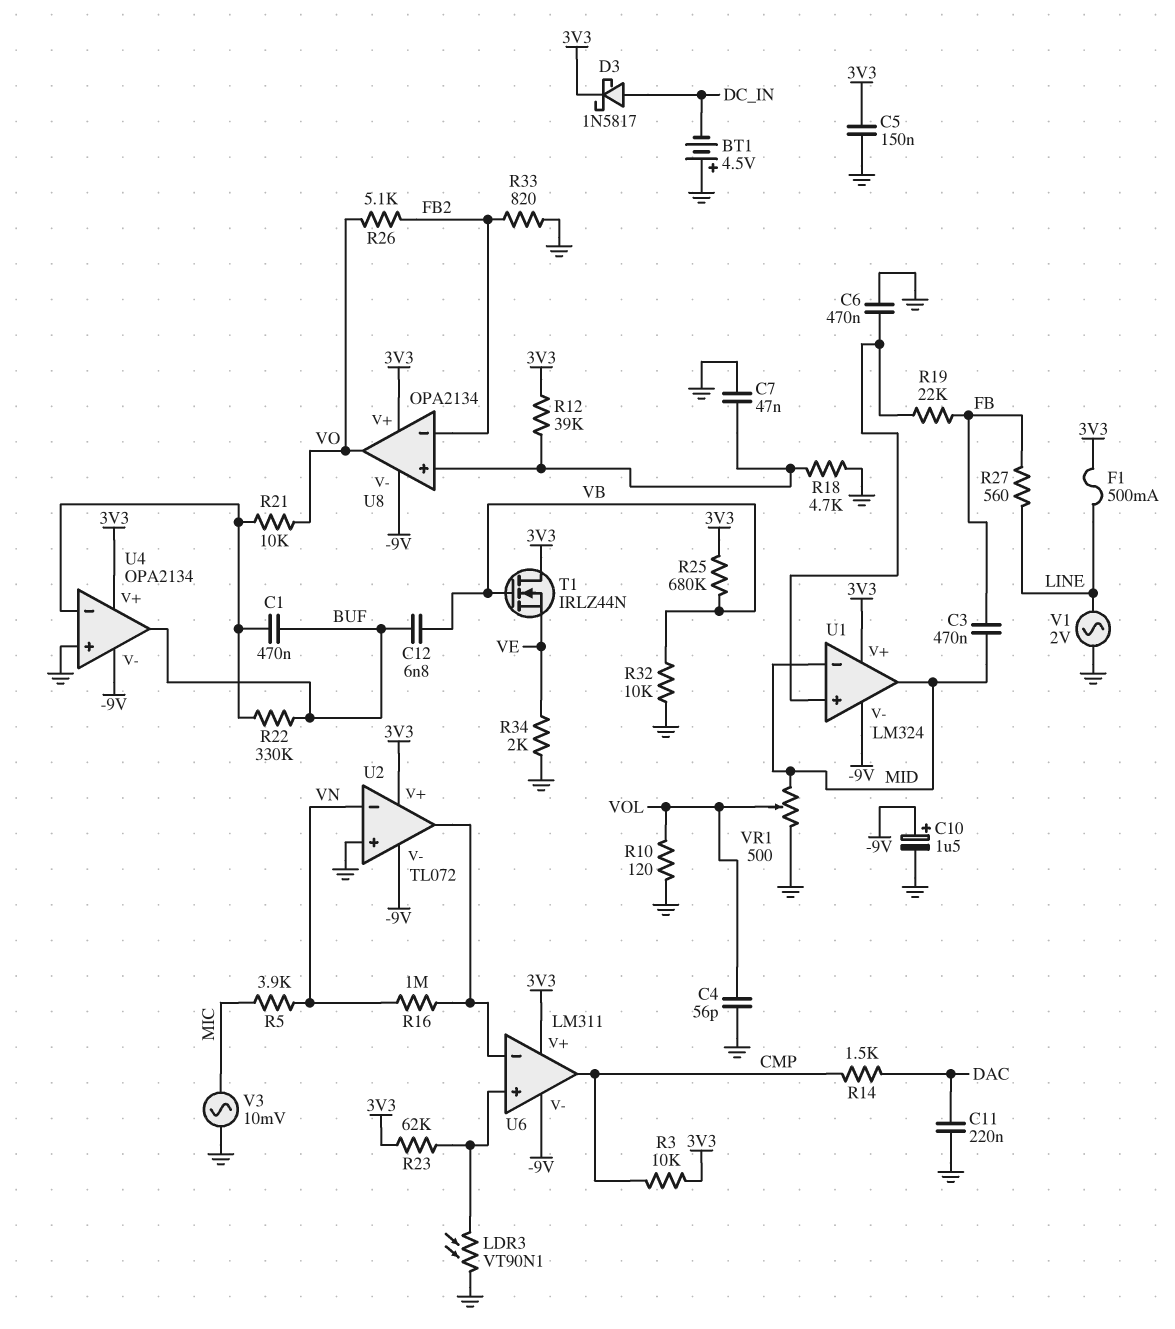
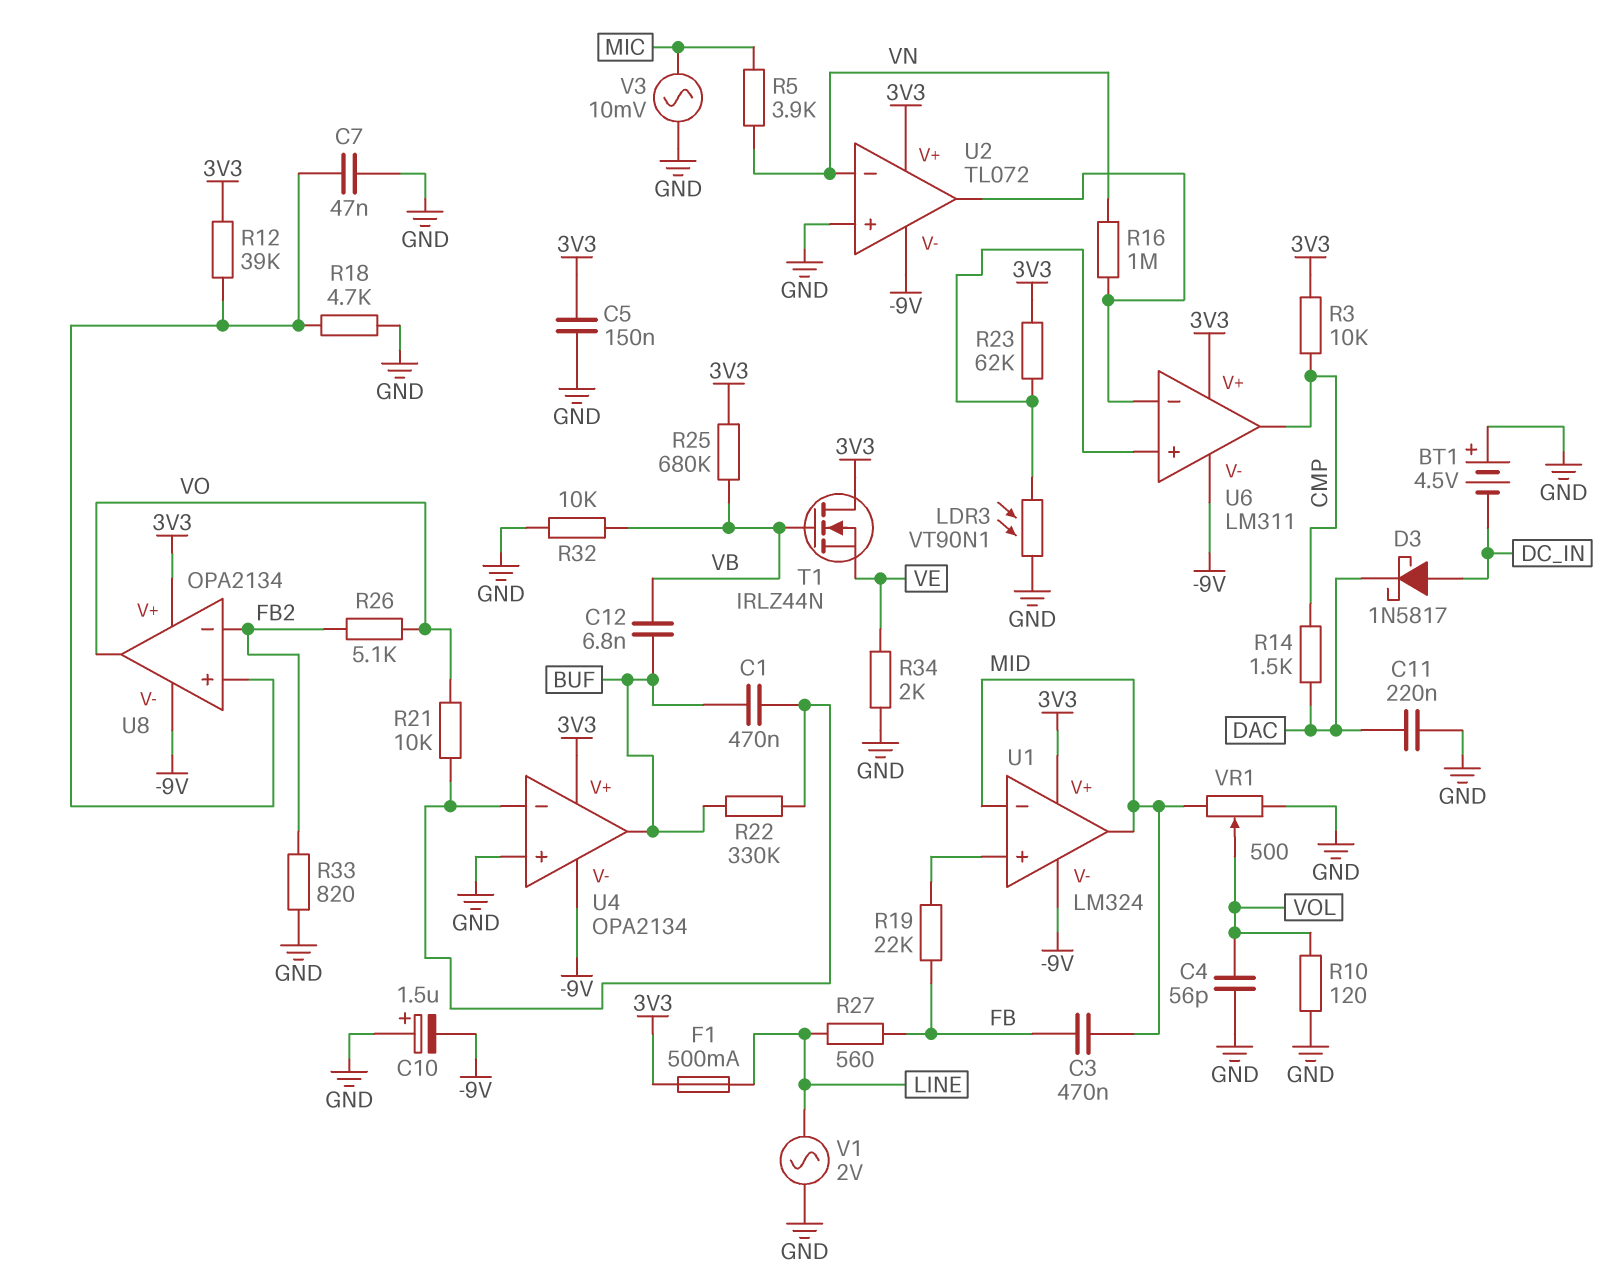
C6: 470nF (GND, U1/in+) -> none
C10: 1.5uF (plus -9V, minus GND) -> 1.5uF (plus GND, minus -9V)
D3: schottky 1N5817 (A DC_IN, K 3V3) -> schottky 1N5817 (A DC_IN, K DAC)

